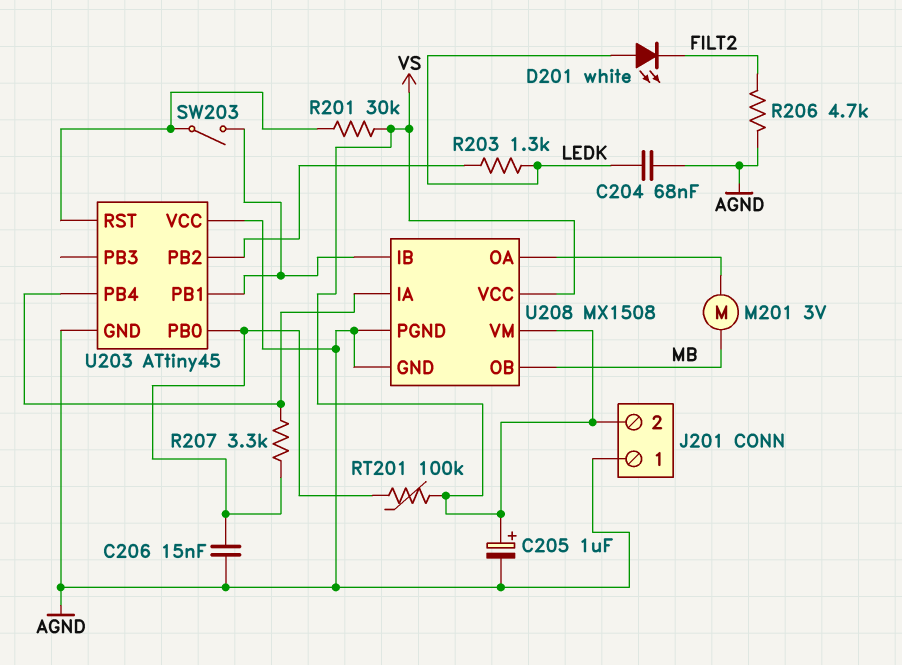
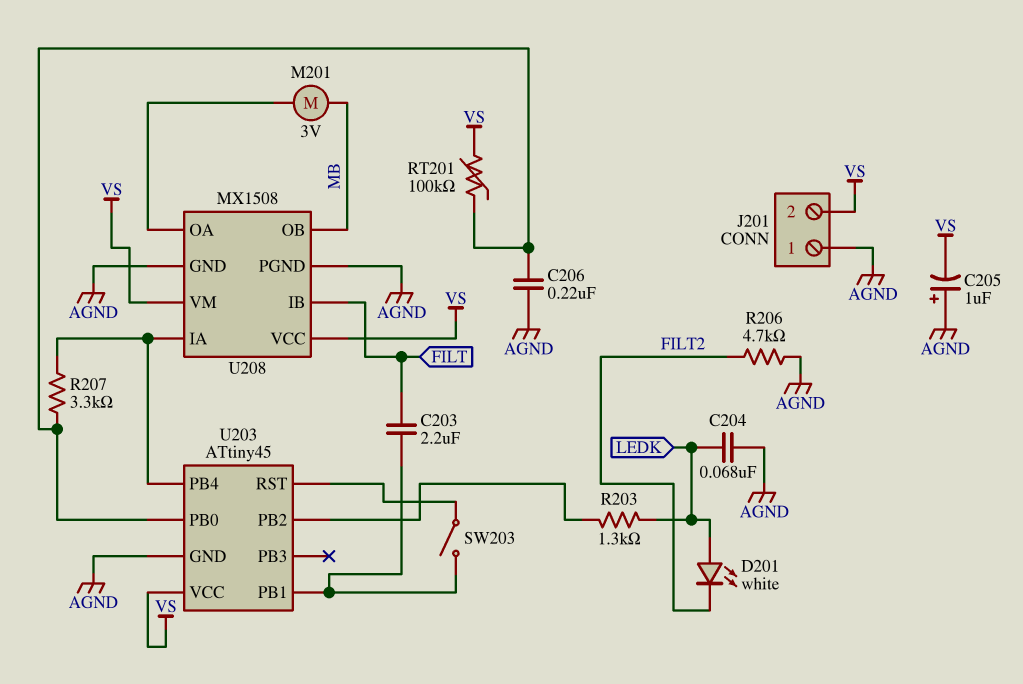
C203: none -> 2.2uF (FILT, U203/PB1)
C205: 1uF (plus VS, minus AGND) -> 1uF (plus AGND, minus VS)
C206: 15nF (AGND, U203/PB0) -> 220nF (AGND, U203/PB0)
R201: 30k (U203/RST, VS) -> none
U203 pin VCC: AGND -> VS
U208 pin IB: U203/PB1 -> FILT

